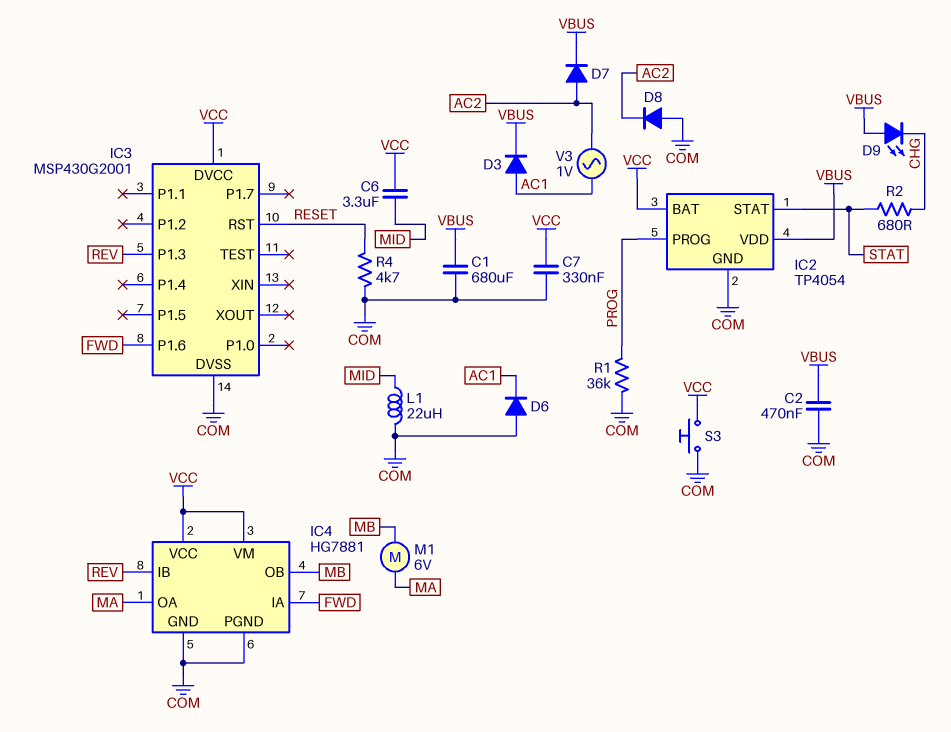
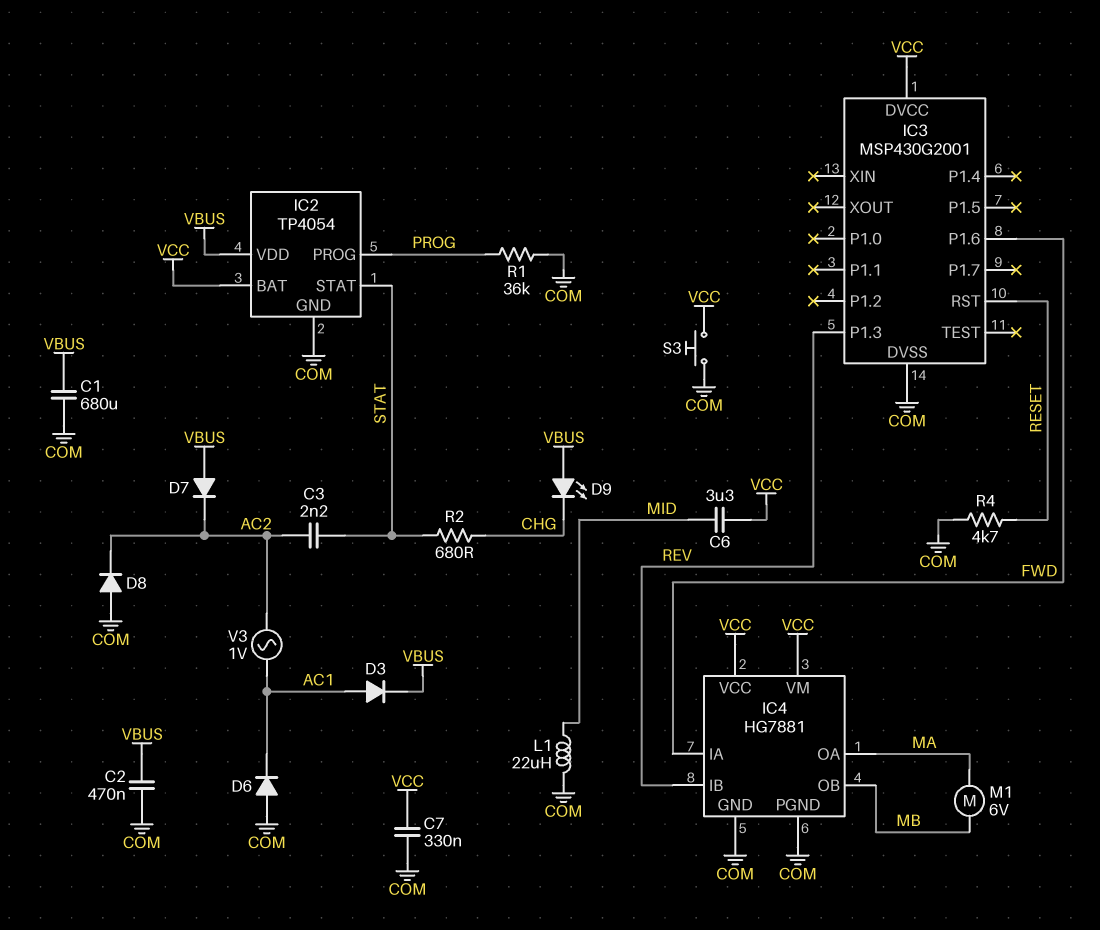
C3: none -> 2.2nF (AC2, STAT)
D7: diode (A AC2, K VBUS) -> diode (A VBUS, K AC2)

